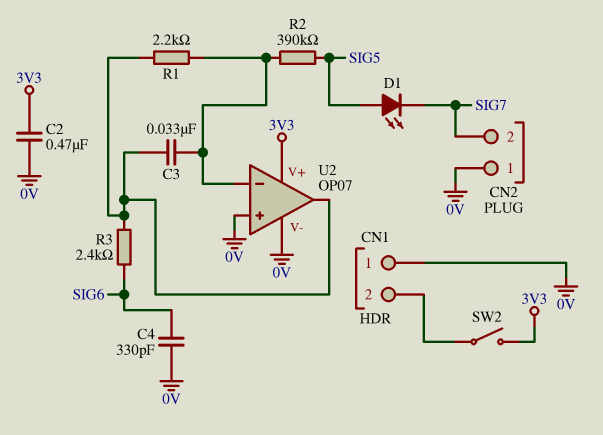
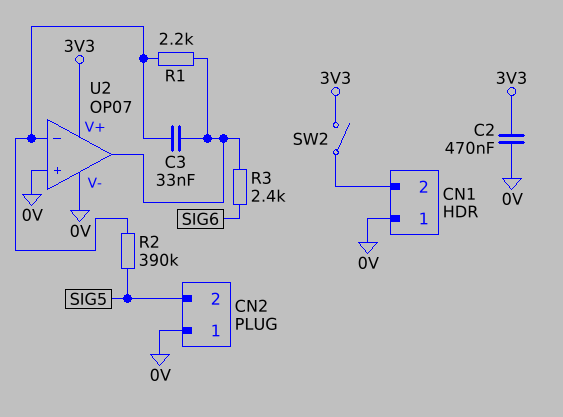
C4: 330pF (0V, SIG6) -> none
CN2 pin 2: SIG7 -> SIG5
D1: LED (A SIG5, K SIG7) -> none

